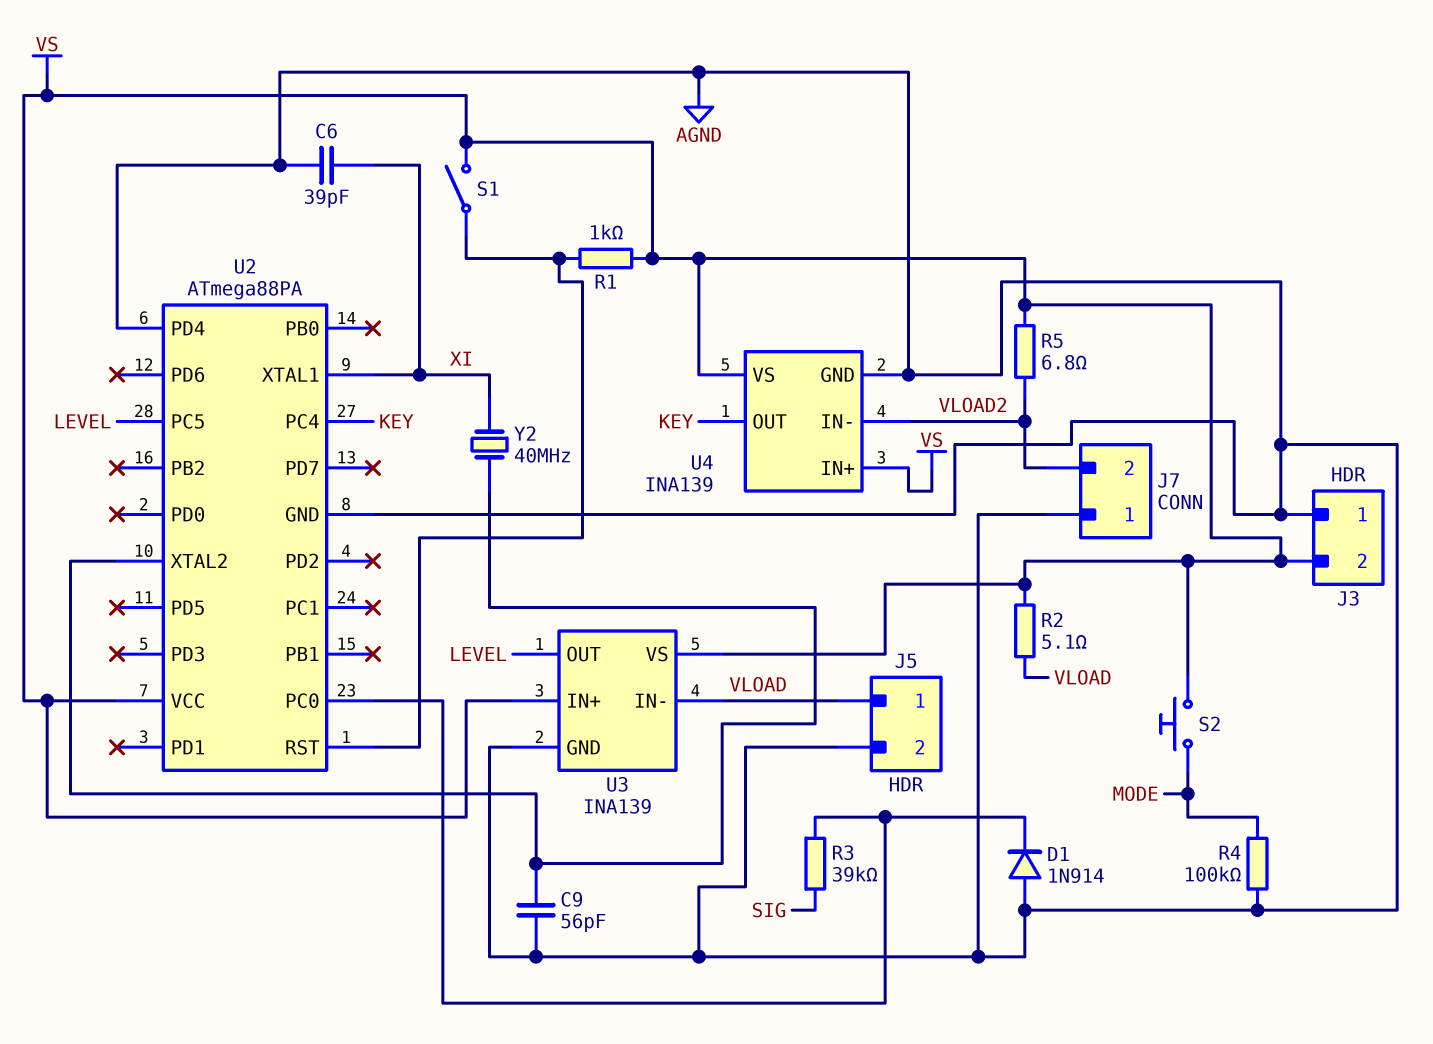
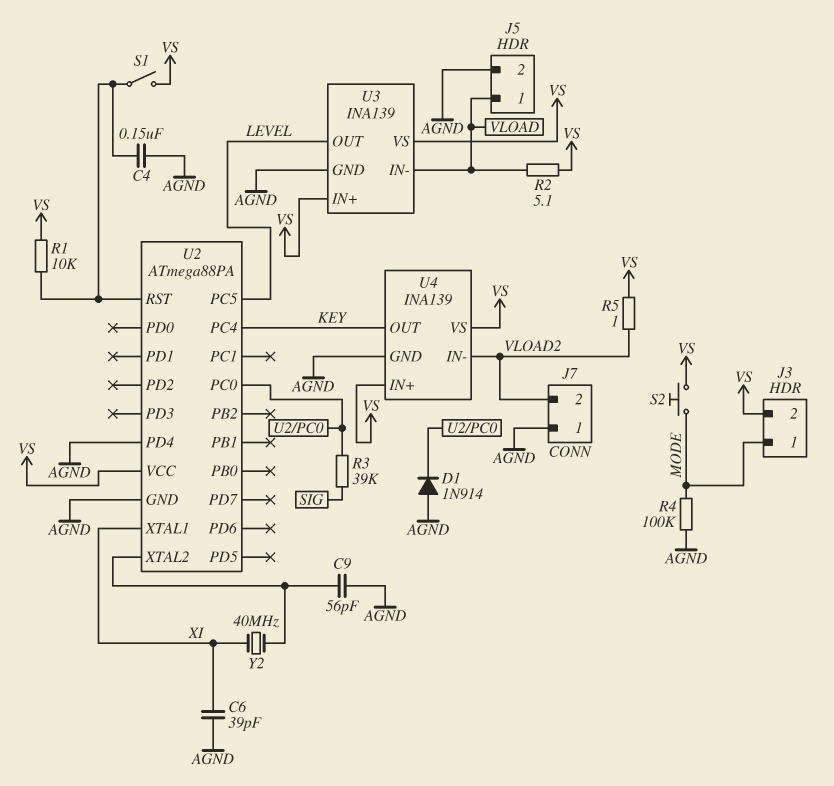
C4: none -> 150nF (AGND, U2/RST)
J3 pin 1: AGND -> MODE
R1: 1k (U2/RST, VS) -> 10k (U2/RST, VS)
R5: 6.8 (VLOAD2, VS) -> 1 (VLOAD2, VS)

